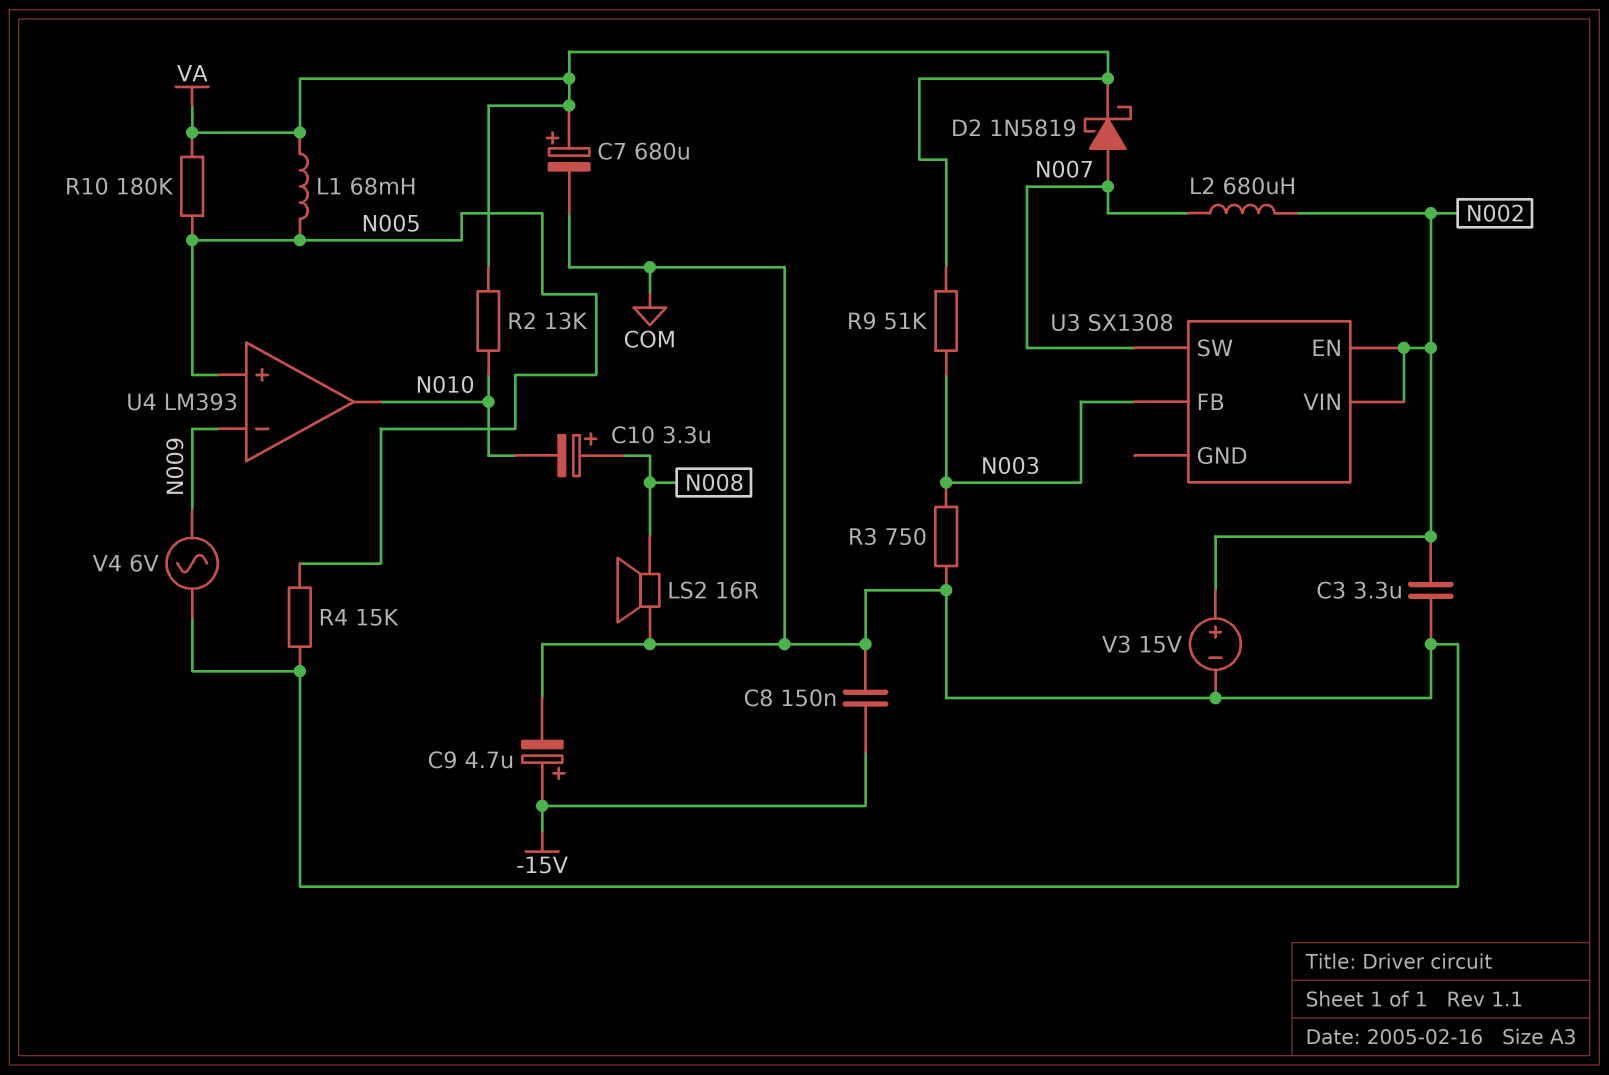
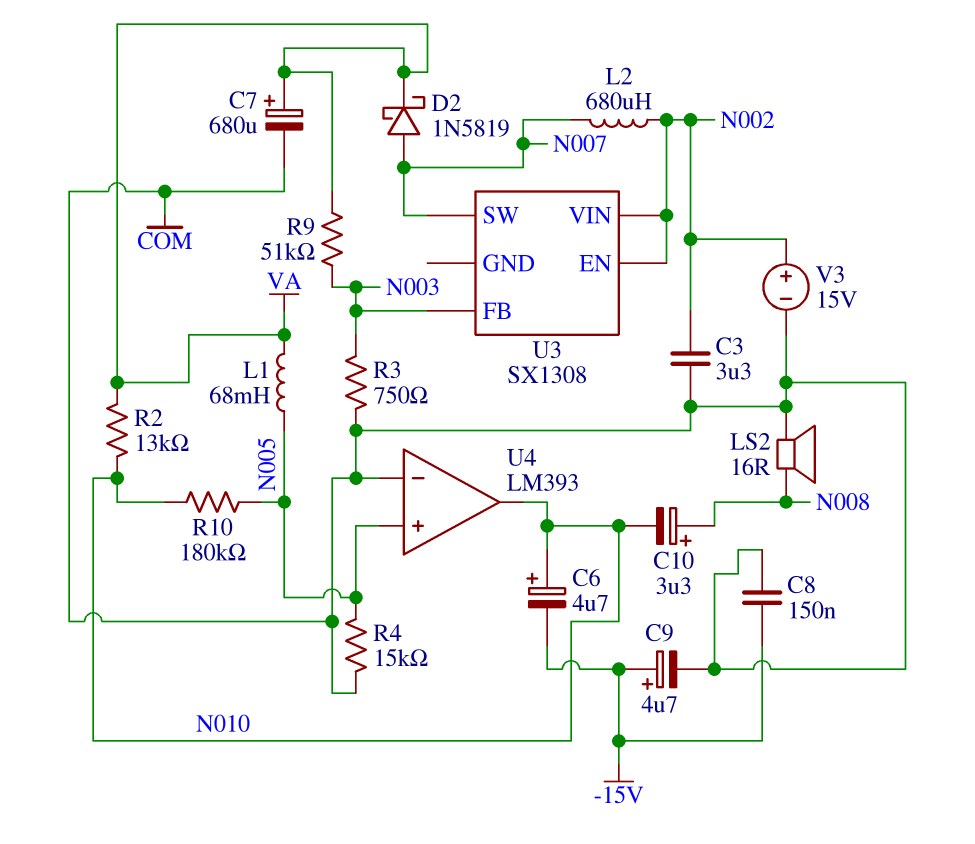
C6: none -> 4.7uF (plus N010, minus -15V)
R10: 180k (N005, VA) -> 180k (N005, N010)
U4 pin in-: N009 -> COM
V4: AC 6V (COM, N009) -> none

